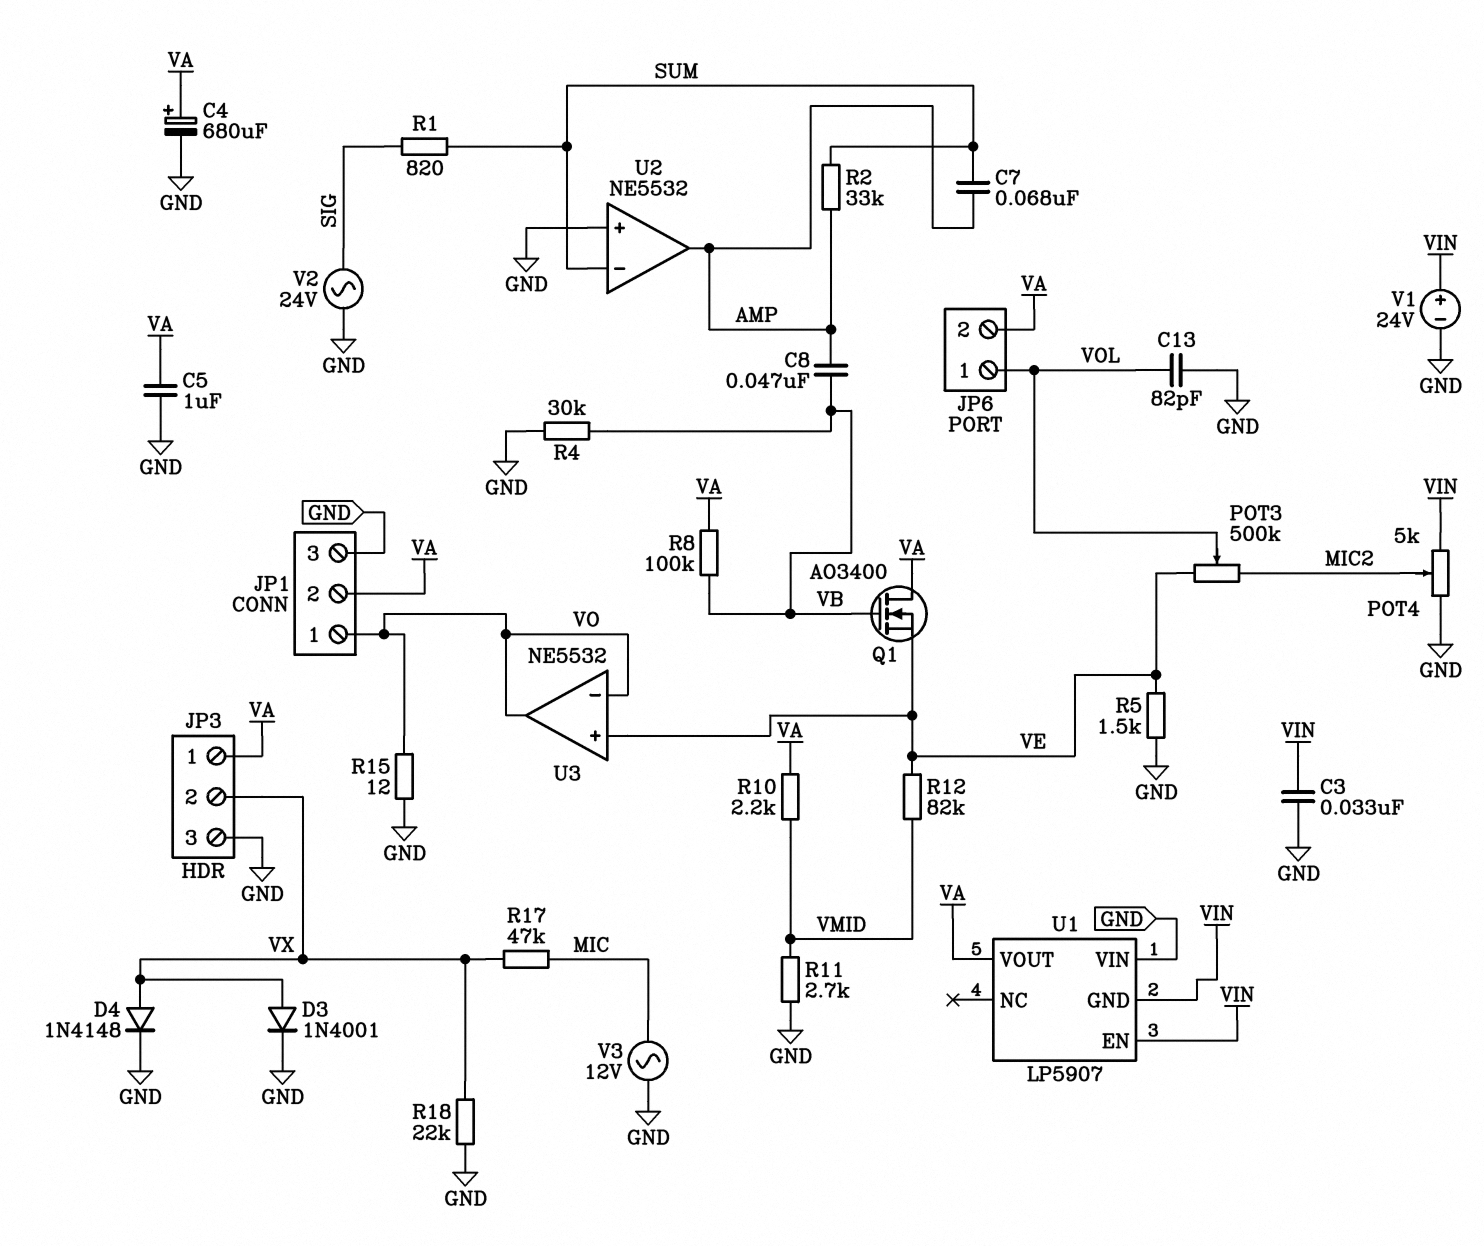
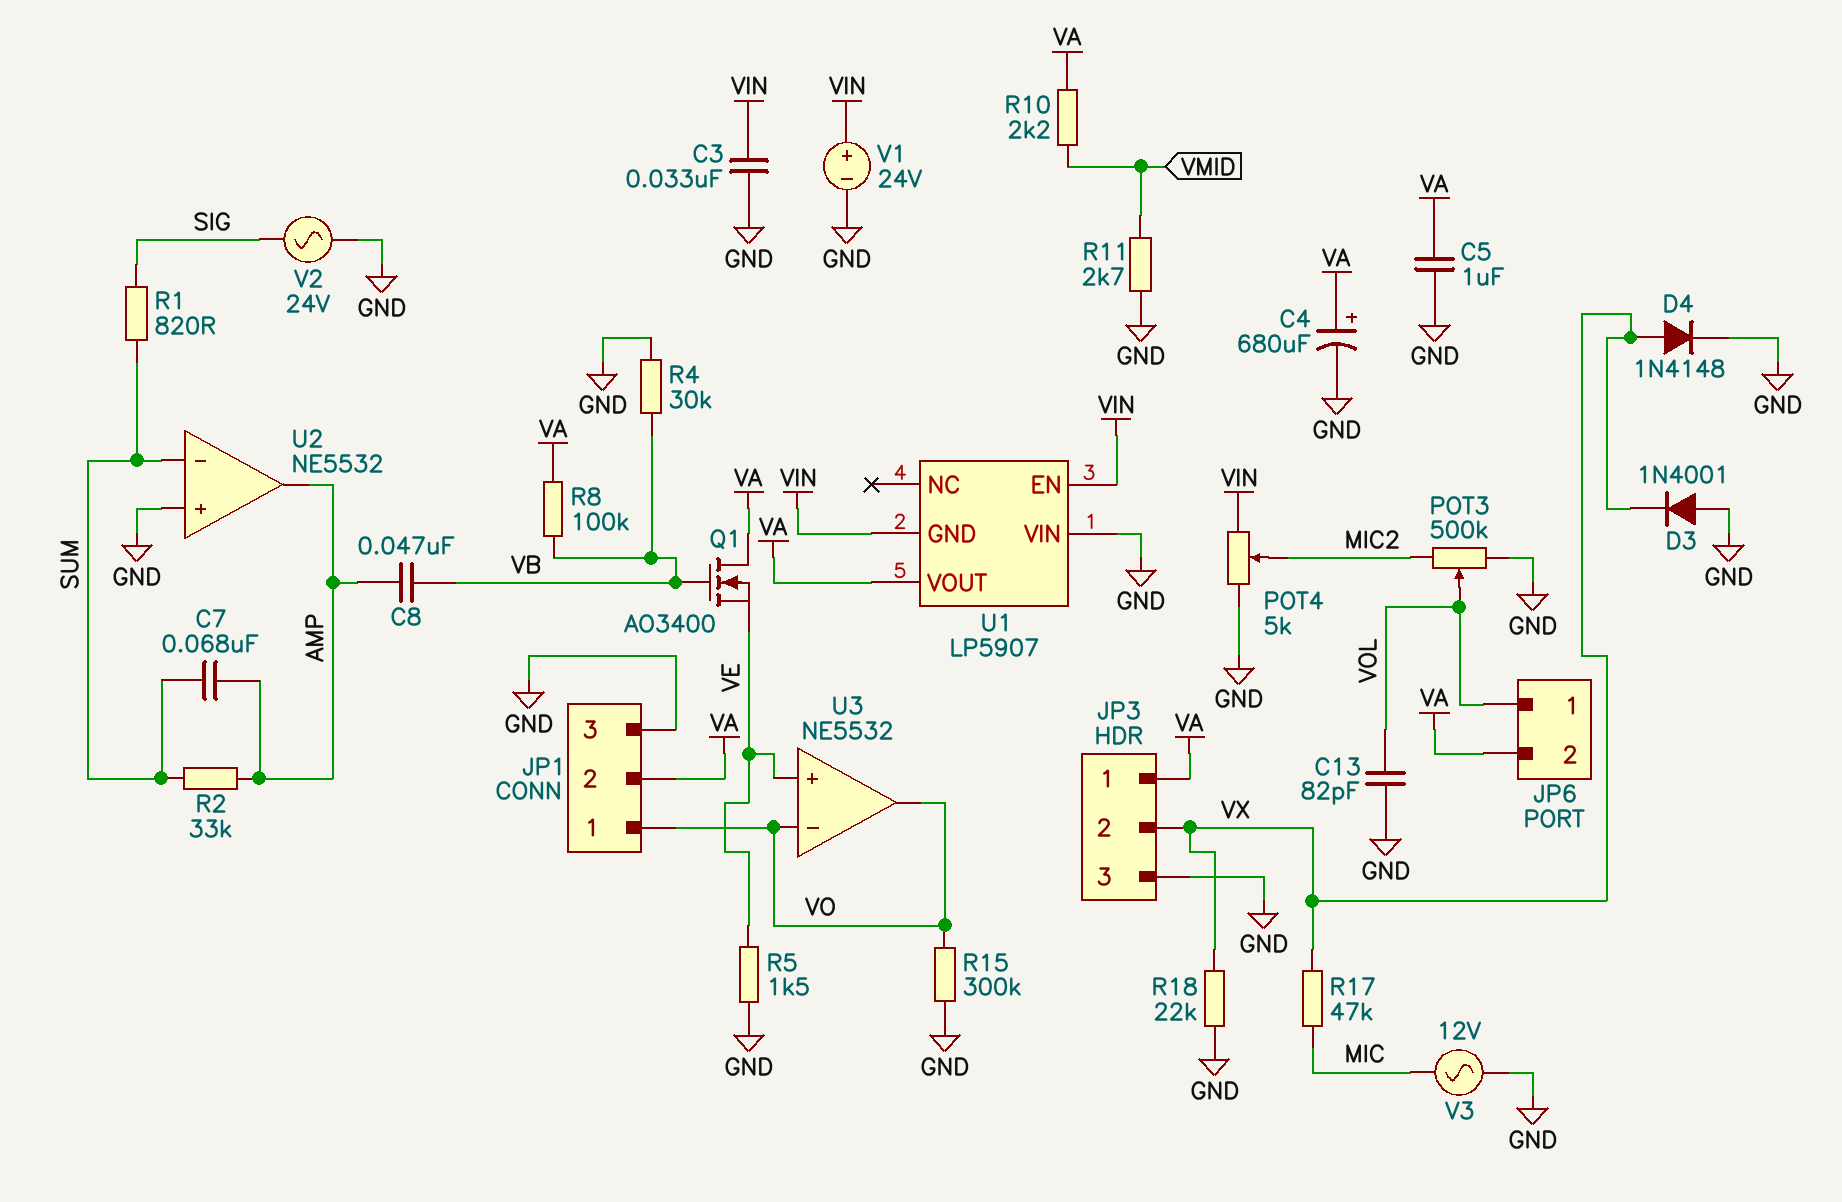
D3: diode 1N4001 (A VX, K GND) -> diode 1N4001 (A GND, K VX)
POT3: 500k (MIC2, VE, wiper VOL) -> 500k (GND, MIC2, wiper VOL)
R12: 82k (VE, VMID) -> none
R15: 12 (GND, VO) -> 300k (GND, VO)

